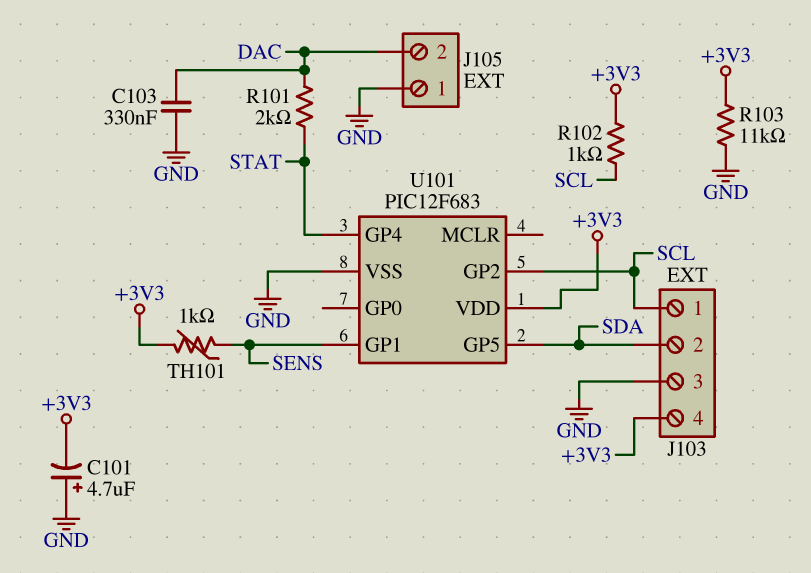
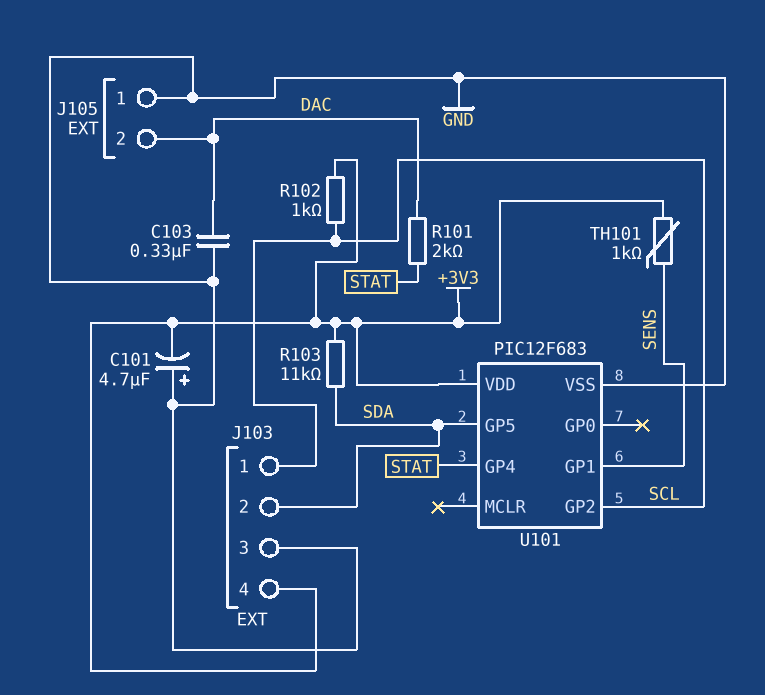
R103: 11k (+3V3, GND) -> 11k (+3V3, SDA)

